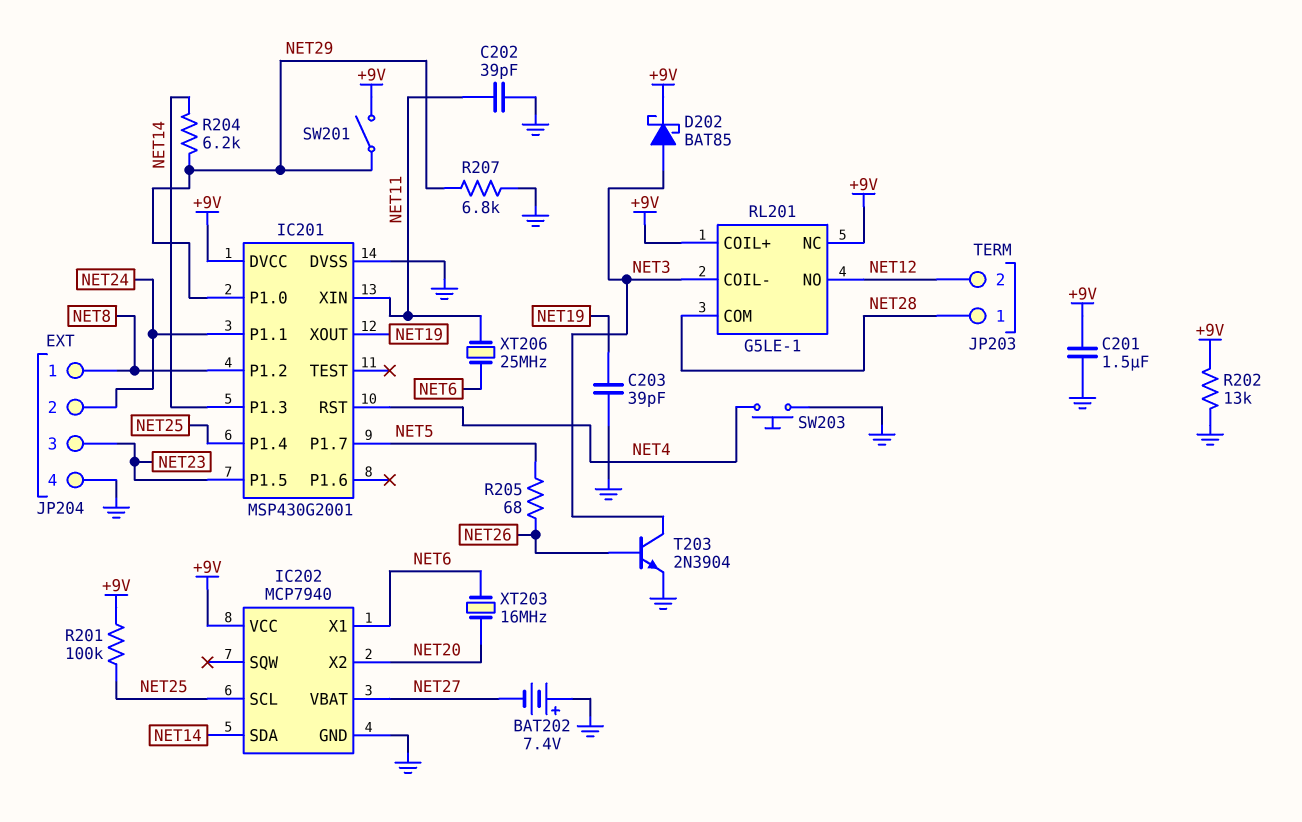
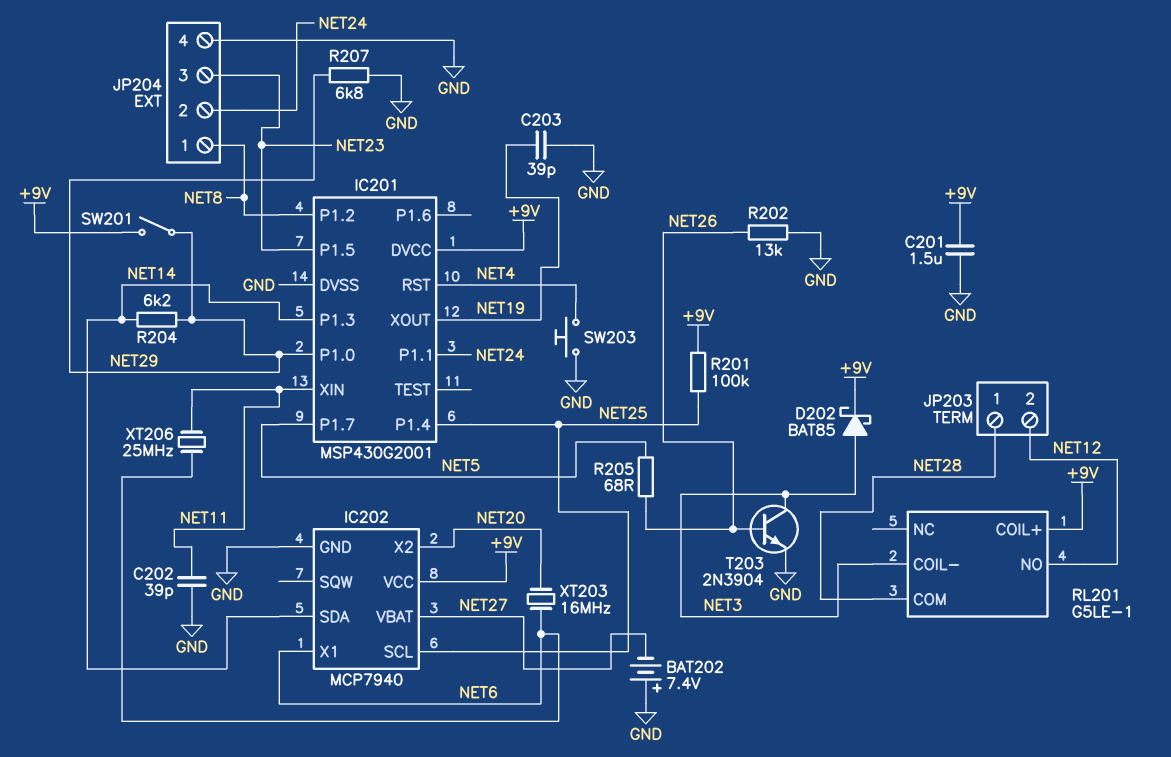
R202: 13k (+9V, GND) -> 13k (GND, NET26)
RL201 pin NC: +9V -> none

